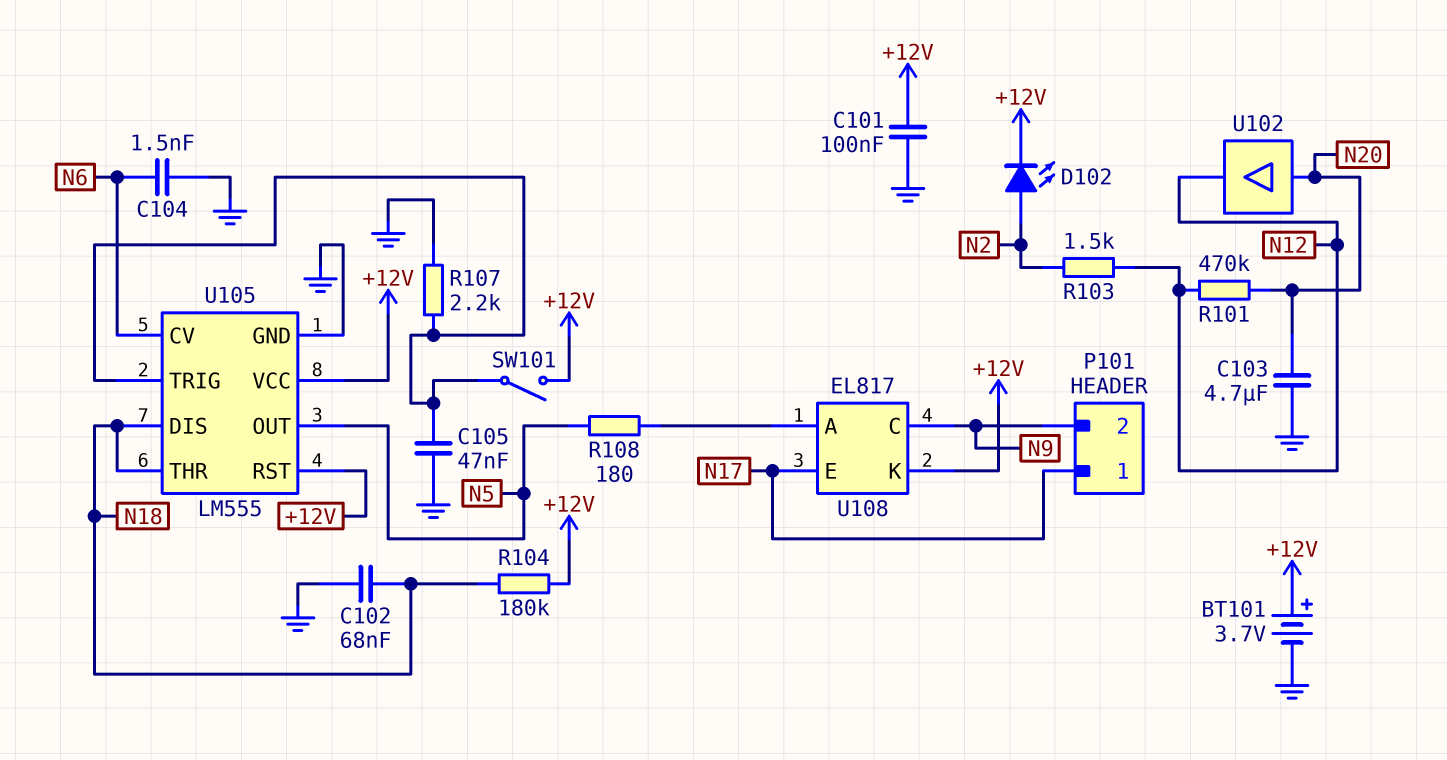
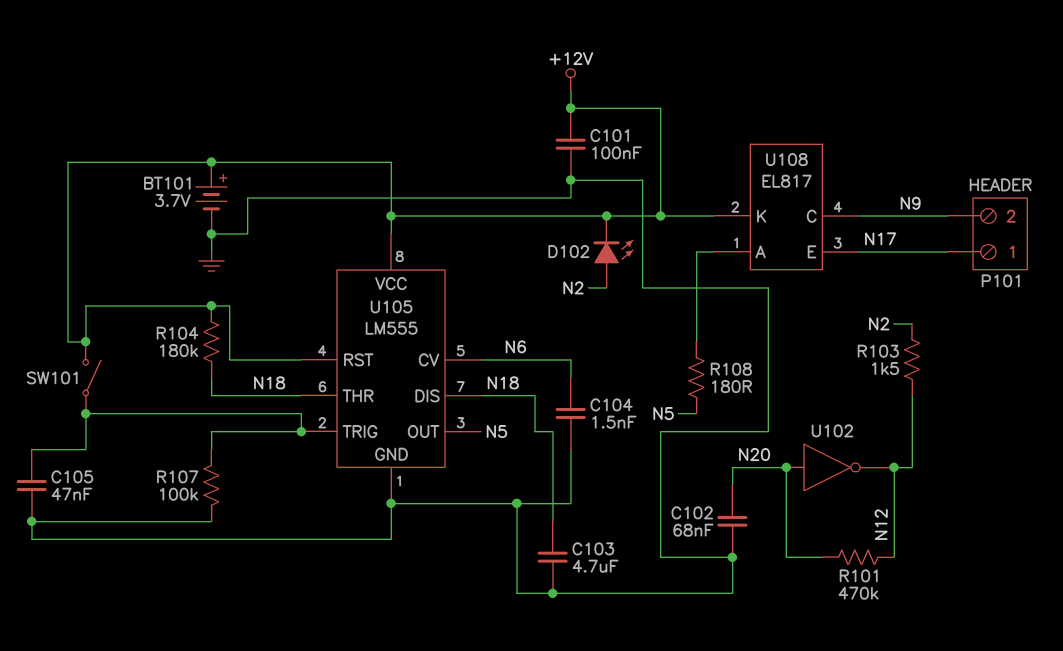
C102: 68nF (GND, N18) -> 68nF (GND, N20)
C103: 4.7uF (GND, N20) -> 4.7uF (GND, N18)
R107: 2.2k (GND, U105/TRIG) -> 100k (GND, U105/TRIG)
U102: buffer (in N20, out N12) -> NOT (in N20, out N12)

